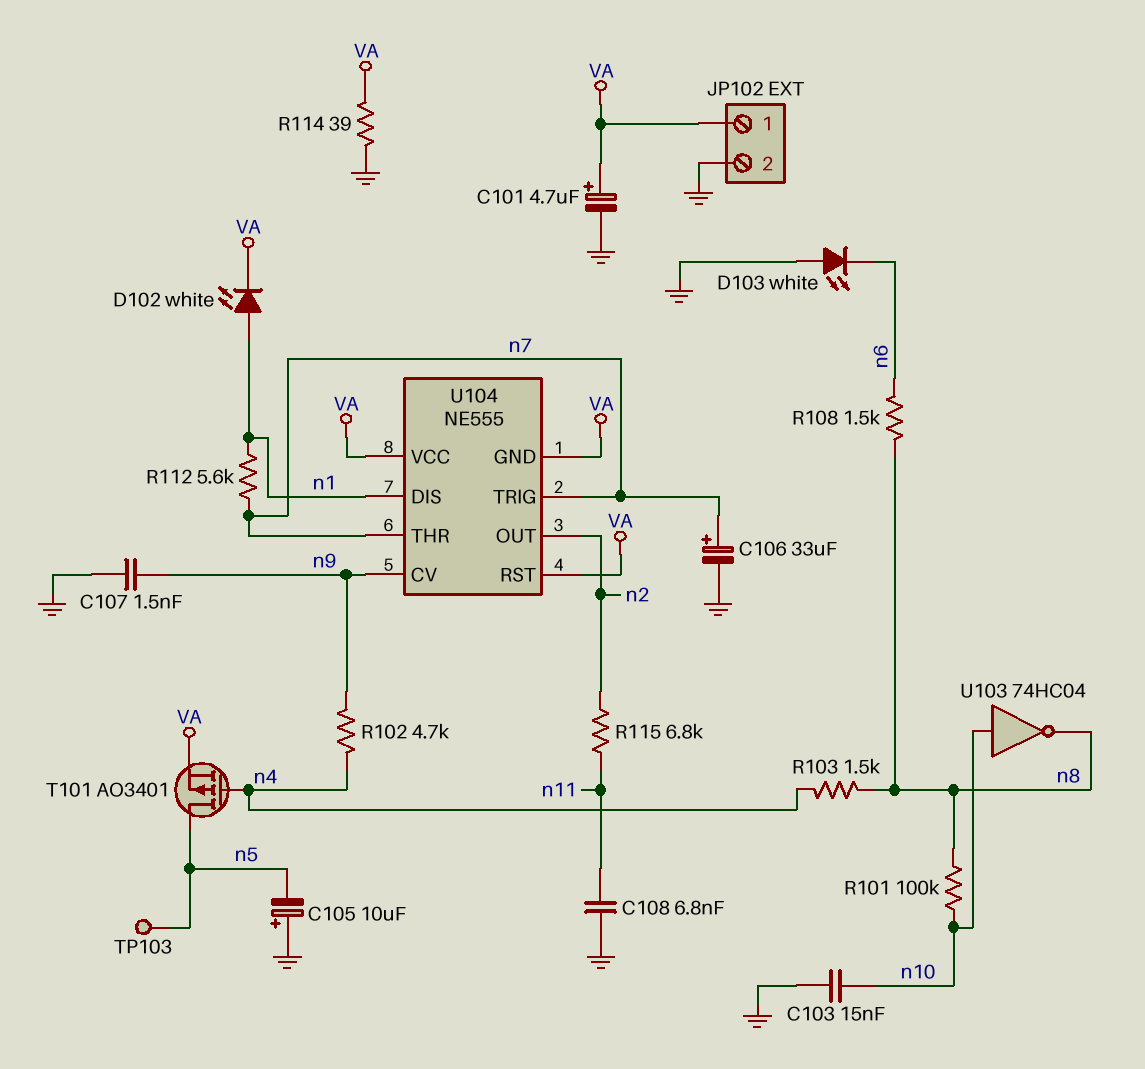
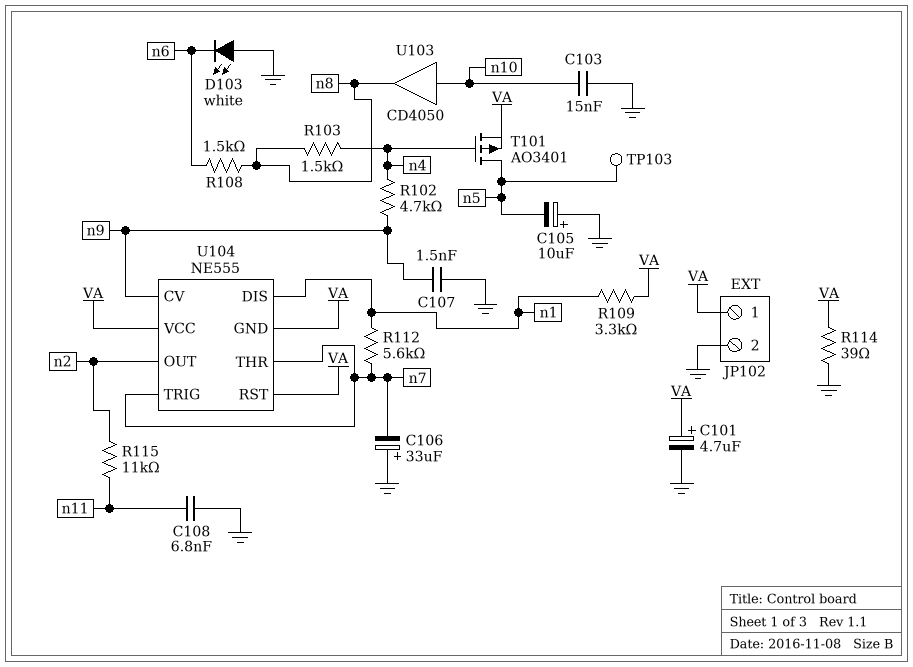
C106: 33uF (plus n7, minus GND) -> 33uF (plus GND, minus n7)
D102: LED white (A n1, K VA) -> none
R101: 100k (n8, n10) -> none
R109: none -> 3.3k (VA, n1)
R115: 6.8k (n2, n11) -> 11k (n2, n11)
U103: NOT 74HC04 (in n10, out n8) -> buffer CD4050 (in n10, out n8)

